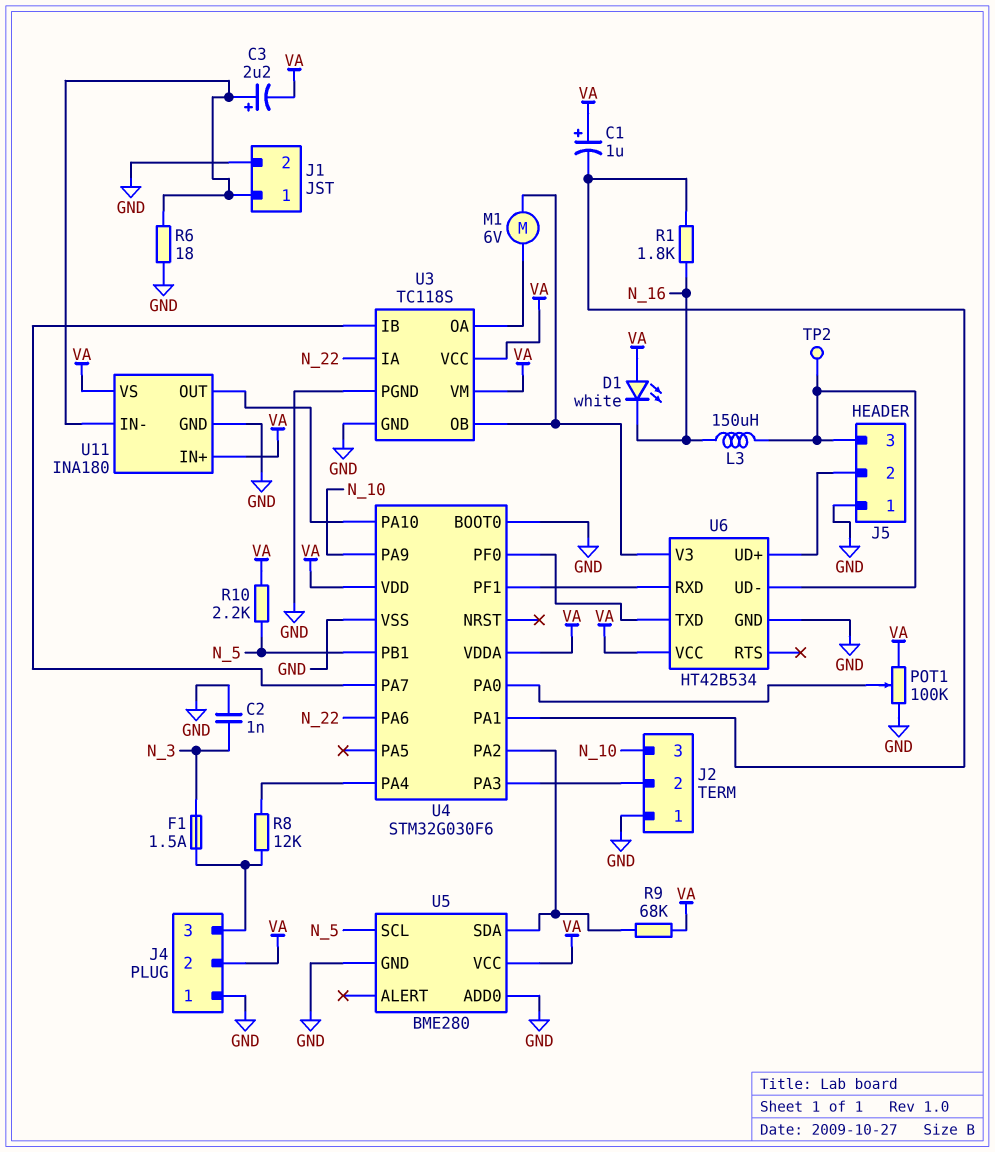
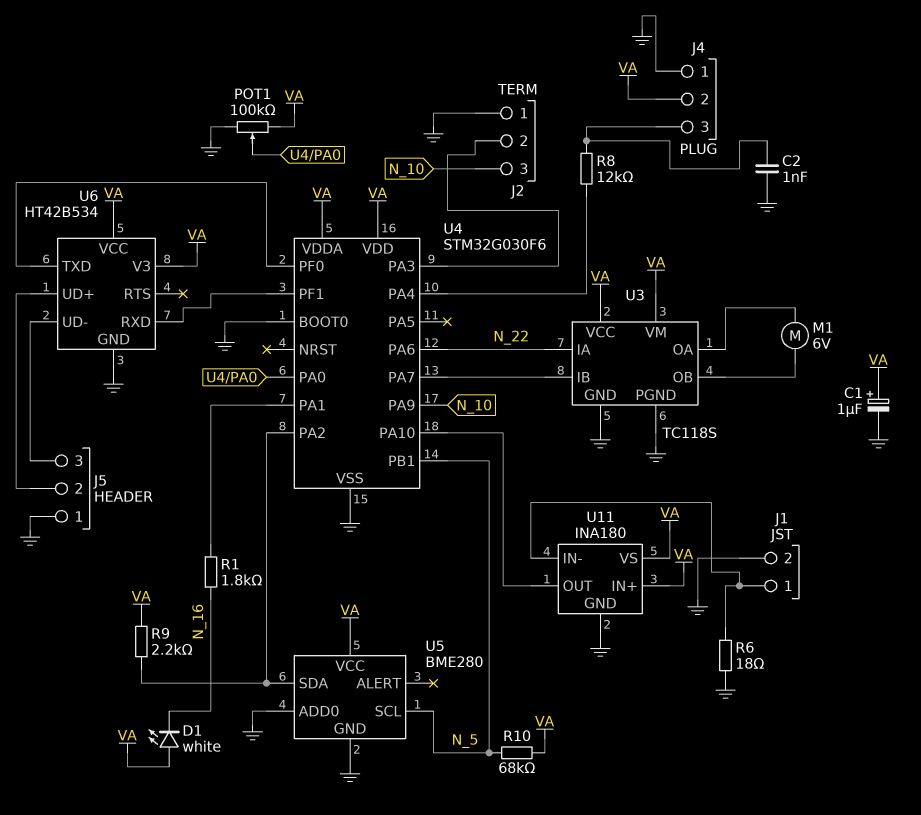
C1: 1uF (plus VA, minus U4/PA1) -> 1uF (plus VA, minus GND)
C2: 1nF (GND, N_3) -> 1nF (GND, J4/3)
C3: 2.2uF (plus J1/1, minus VA) -> none
F1: 1.5A (J4/3, N_3) -> none
L3: 150uH (J5/3, N_16) -> none
R9: 68k (U4/PA2, VA) -> 2.2k (U4/PA2, VA)
R10: 2.2k (N_5, VA) -> 68k (N_5, VA)
TP2: test point (J5/3) -> none
U6 pin V3: U3/OB -> VA

